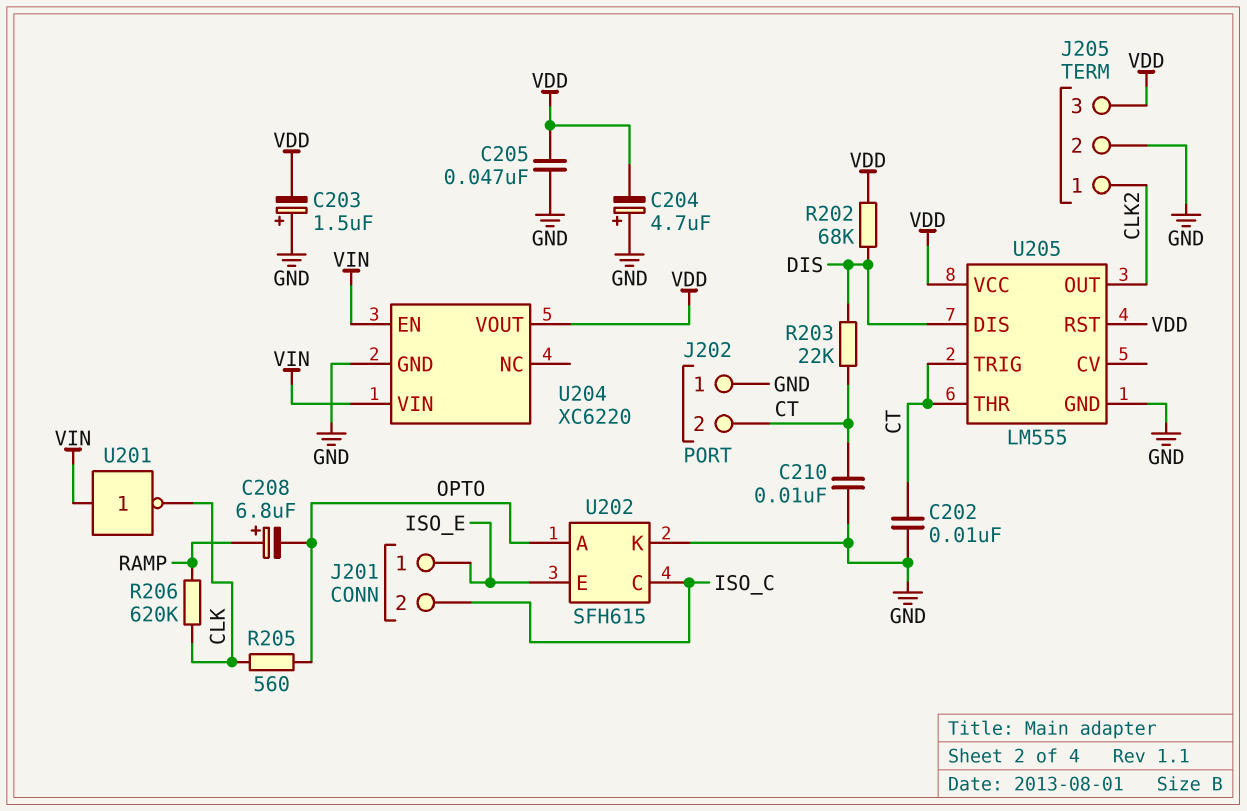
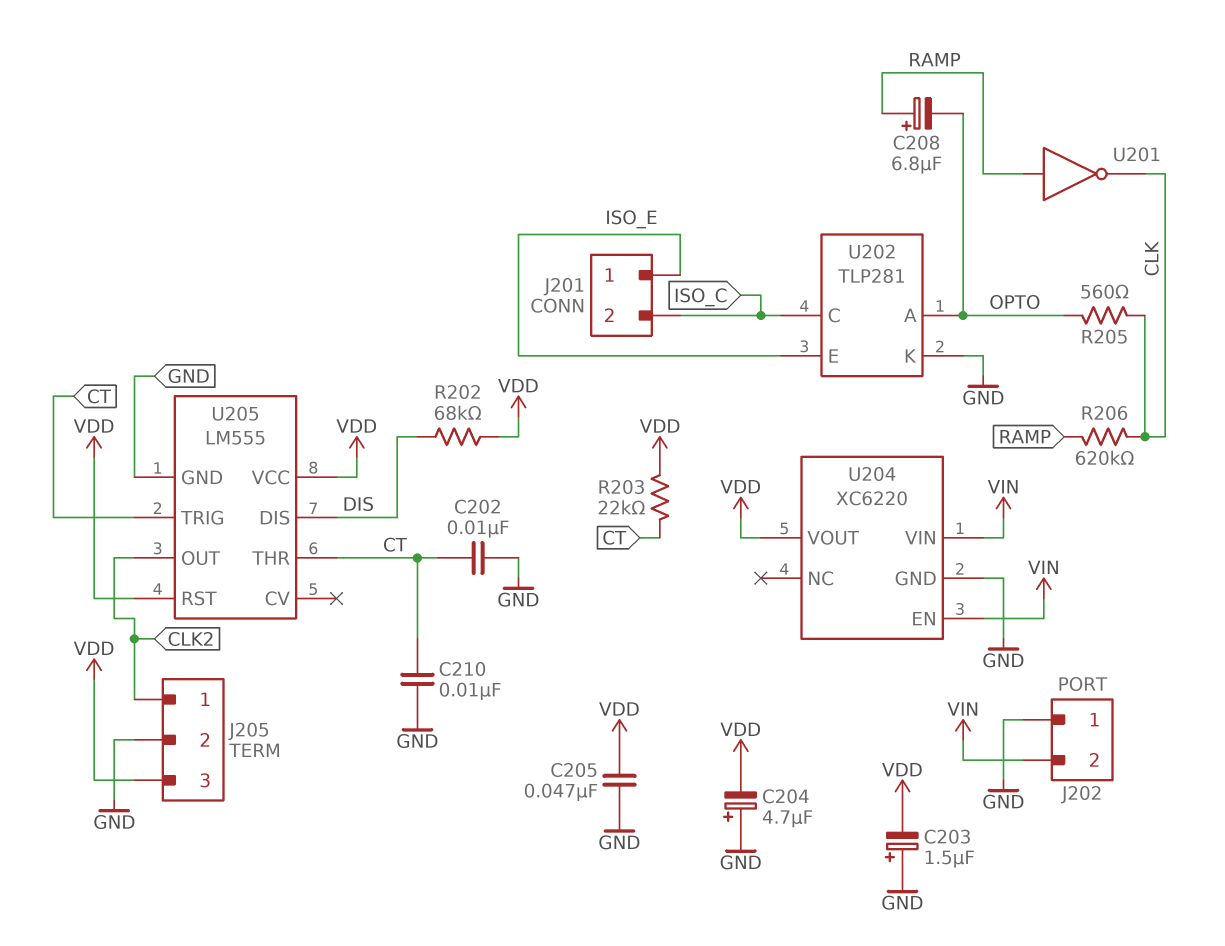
J202 pin 2: CT -> VIN
R203: 22k (CT, DIS) -> 22k (CT, VDD)
U201: NOT (in VIN, out CLK) -> NOT (in RAMP, out CLK)
U202: SFH615 -> TLP281

